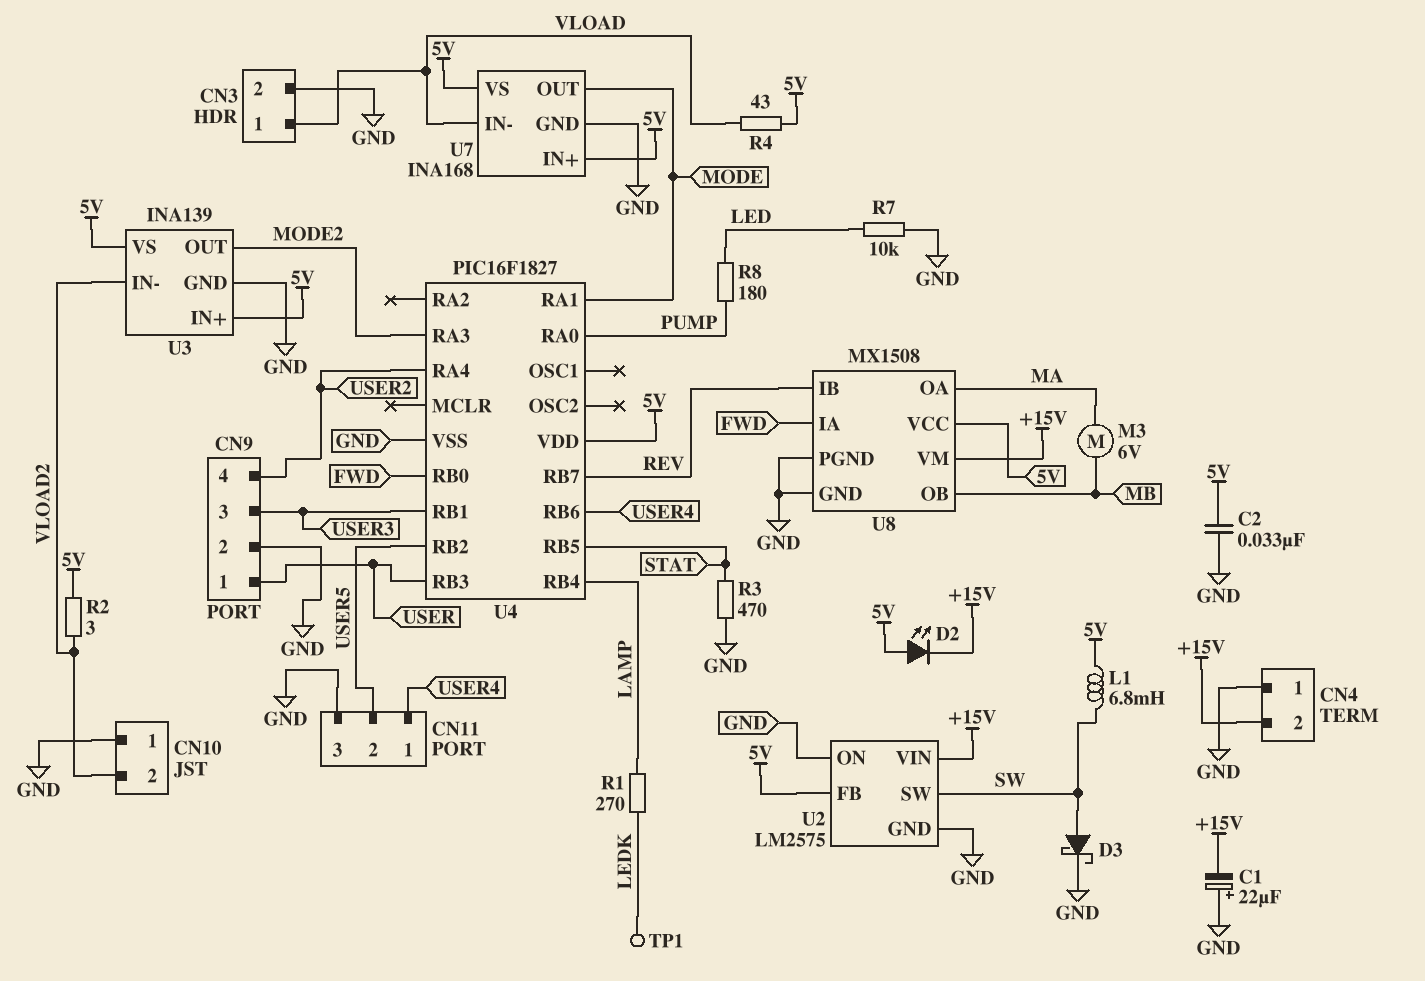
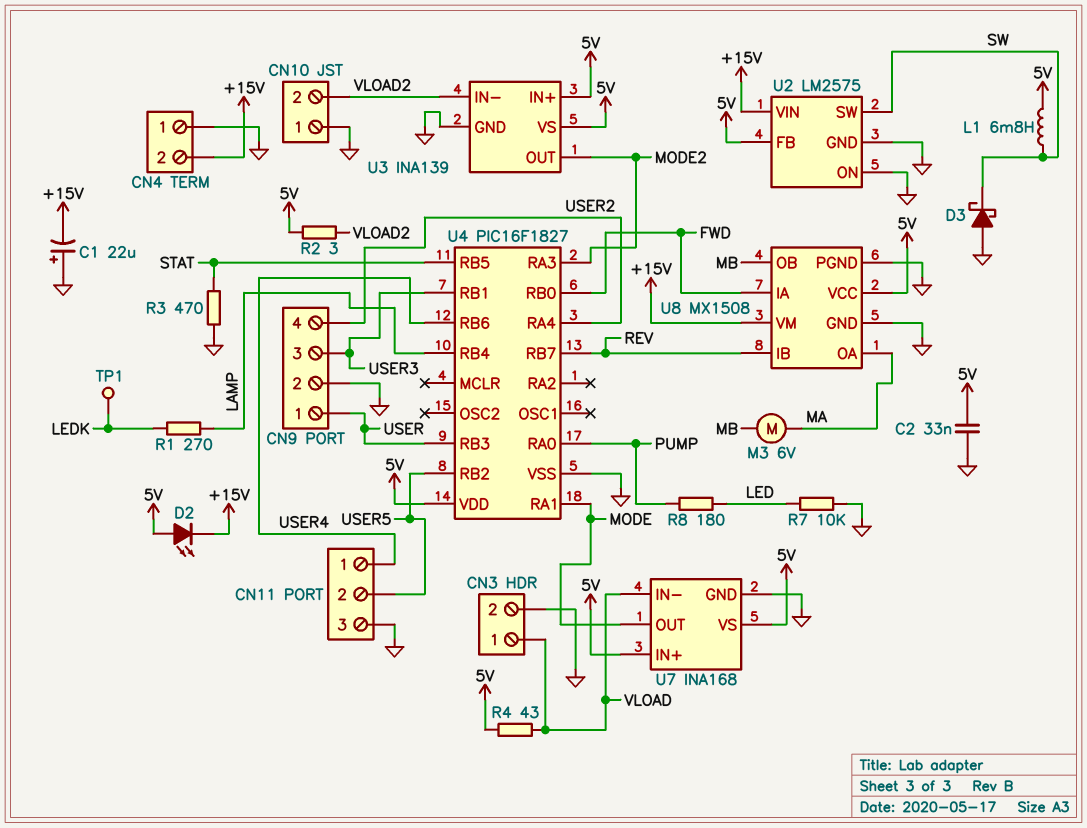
D3: schottky (A SW, K GND) -> schottky (A GND, K SW)

